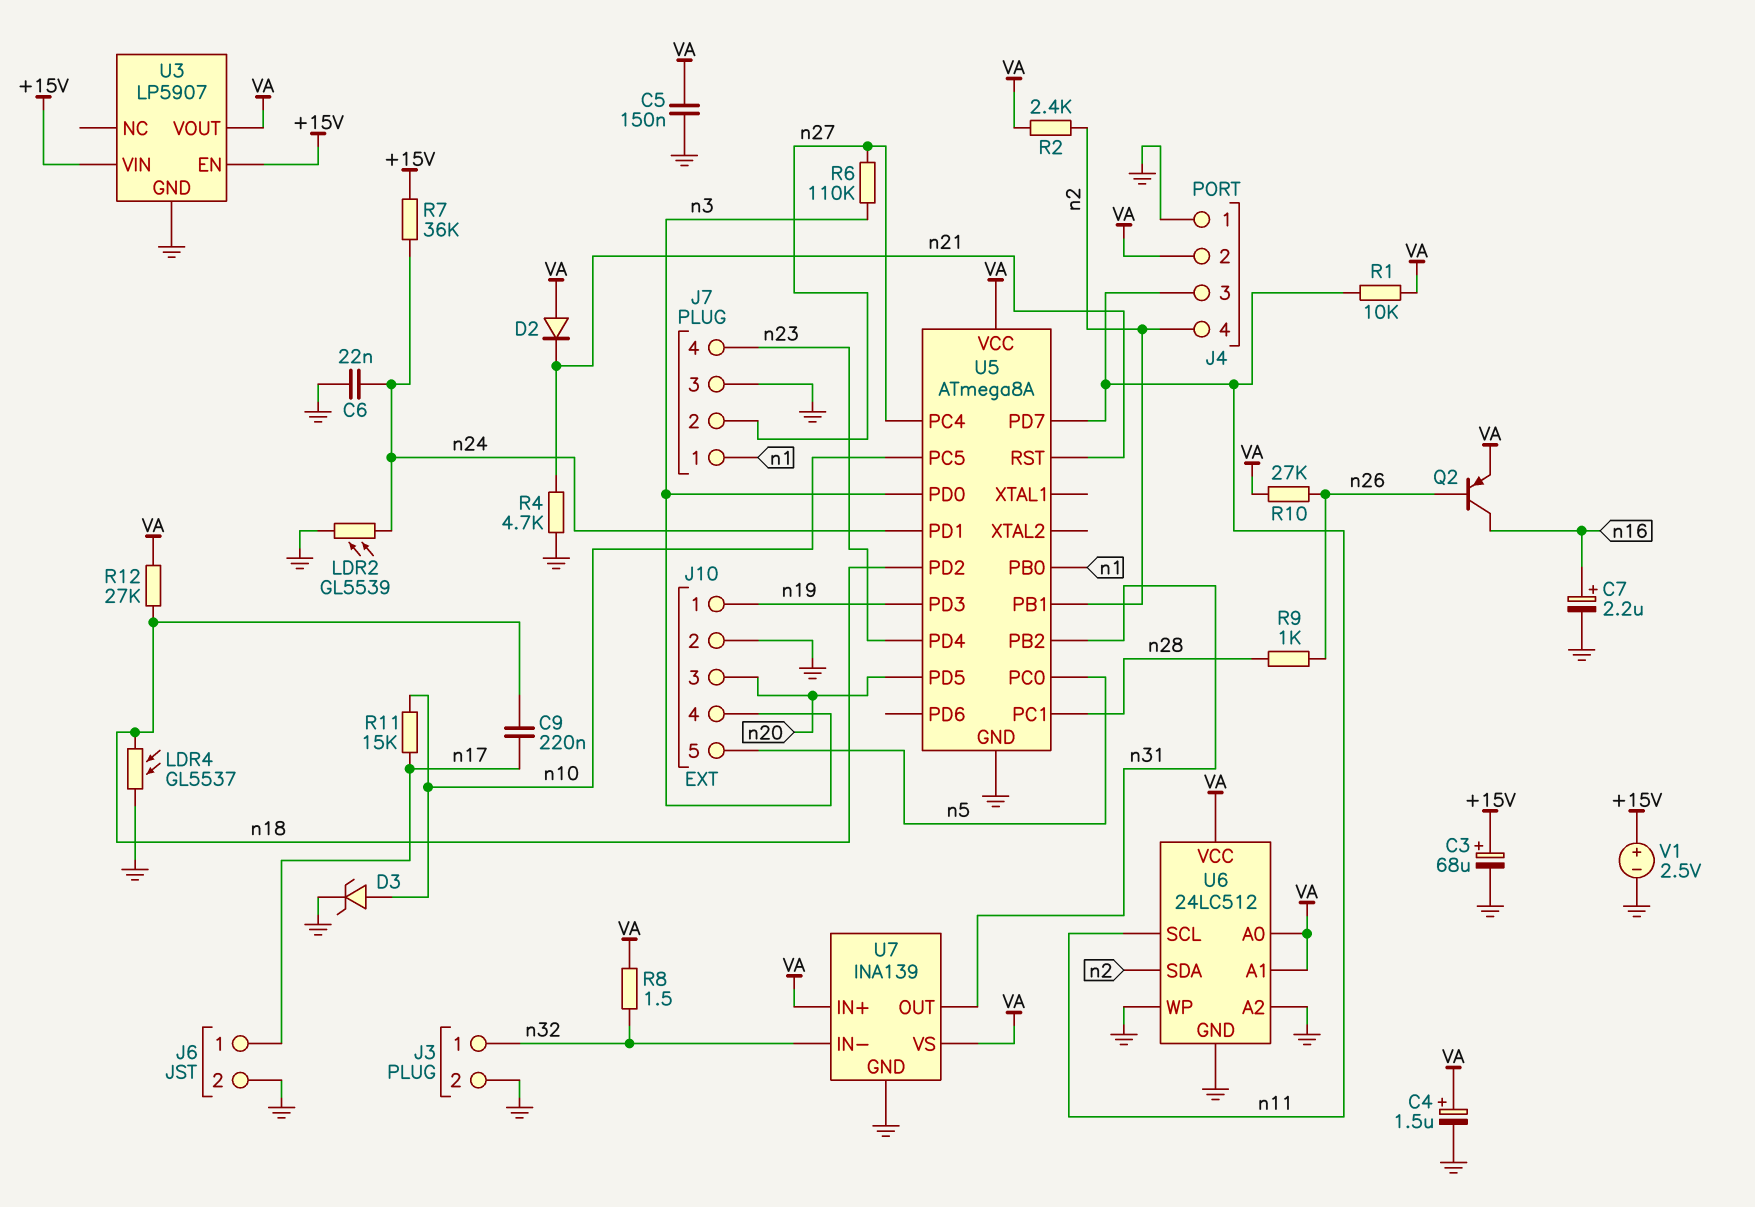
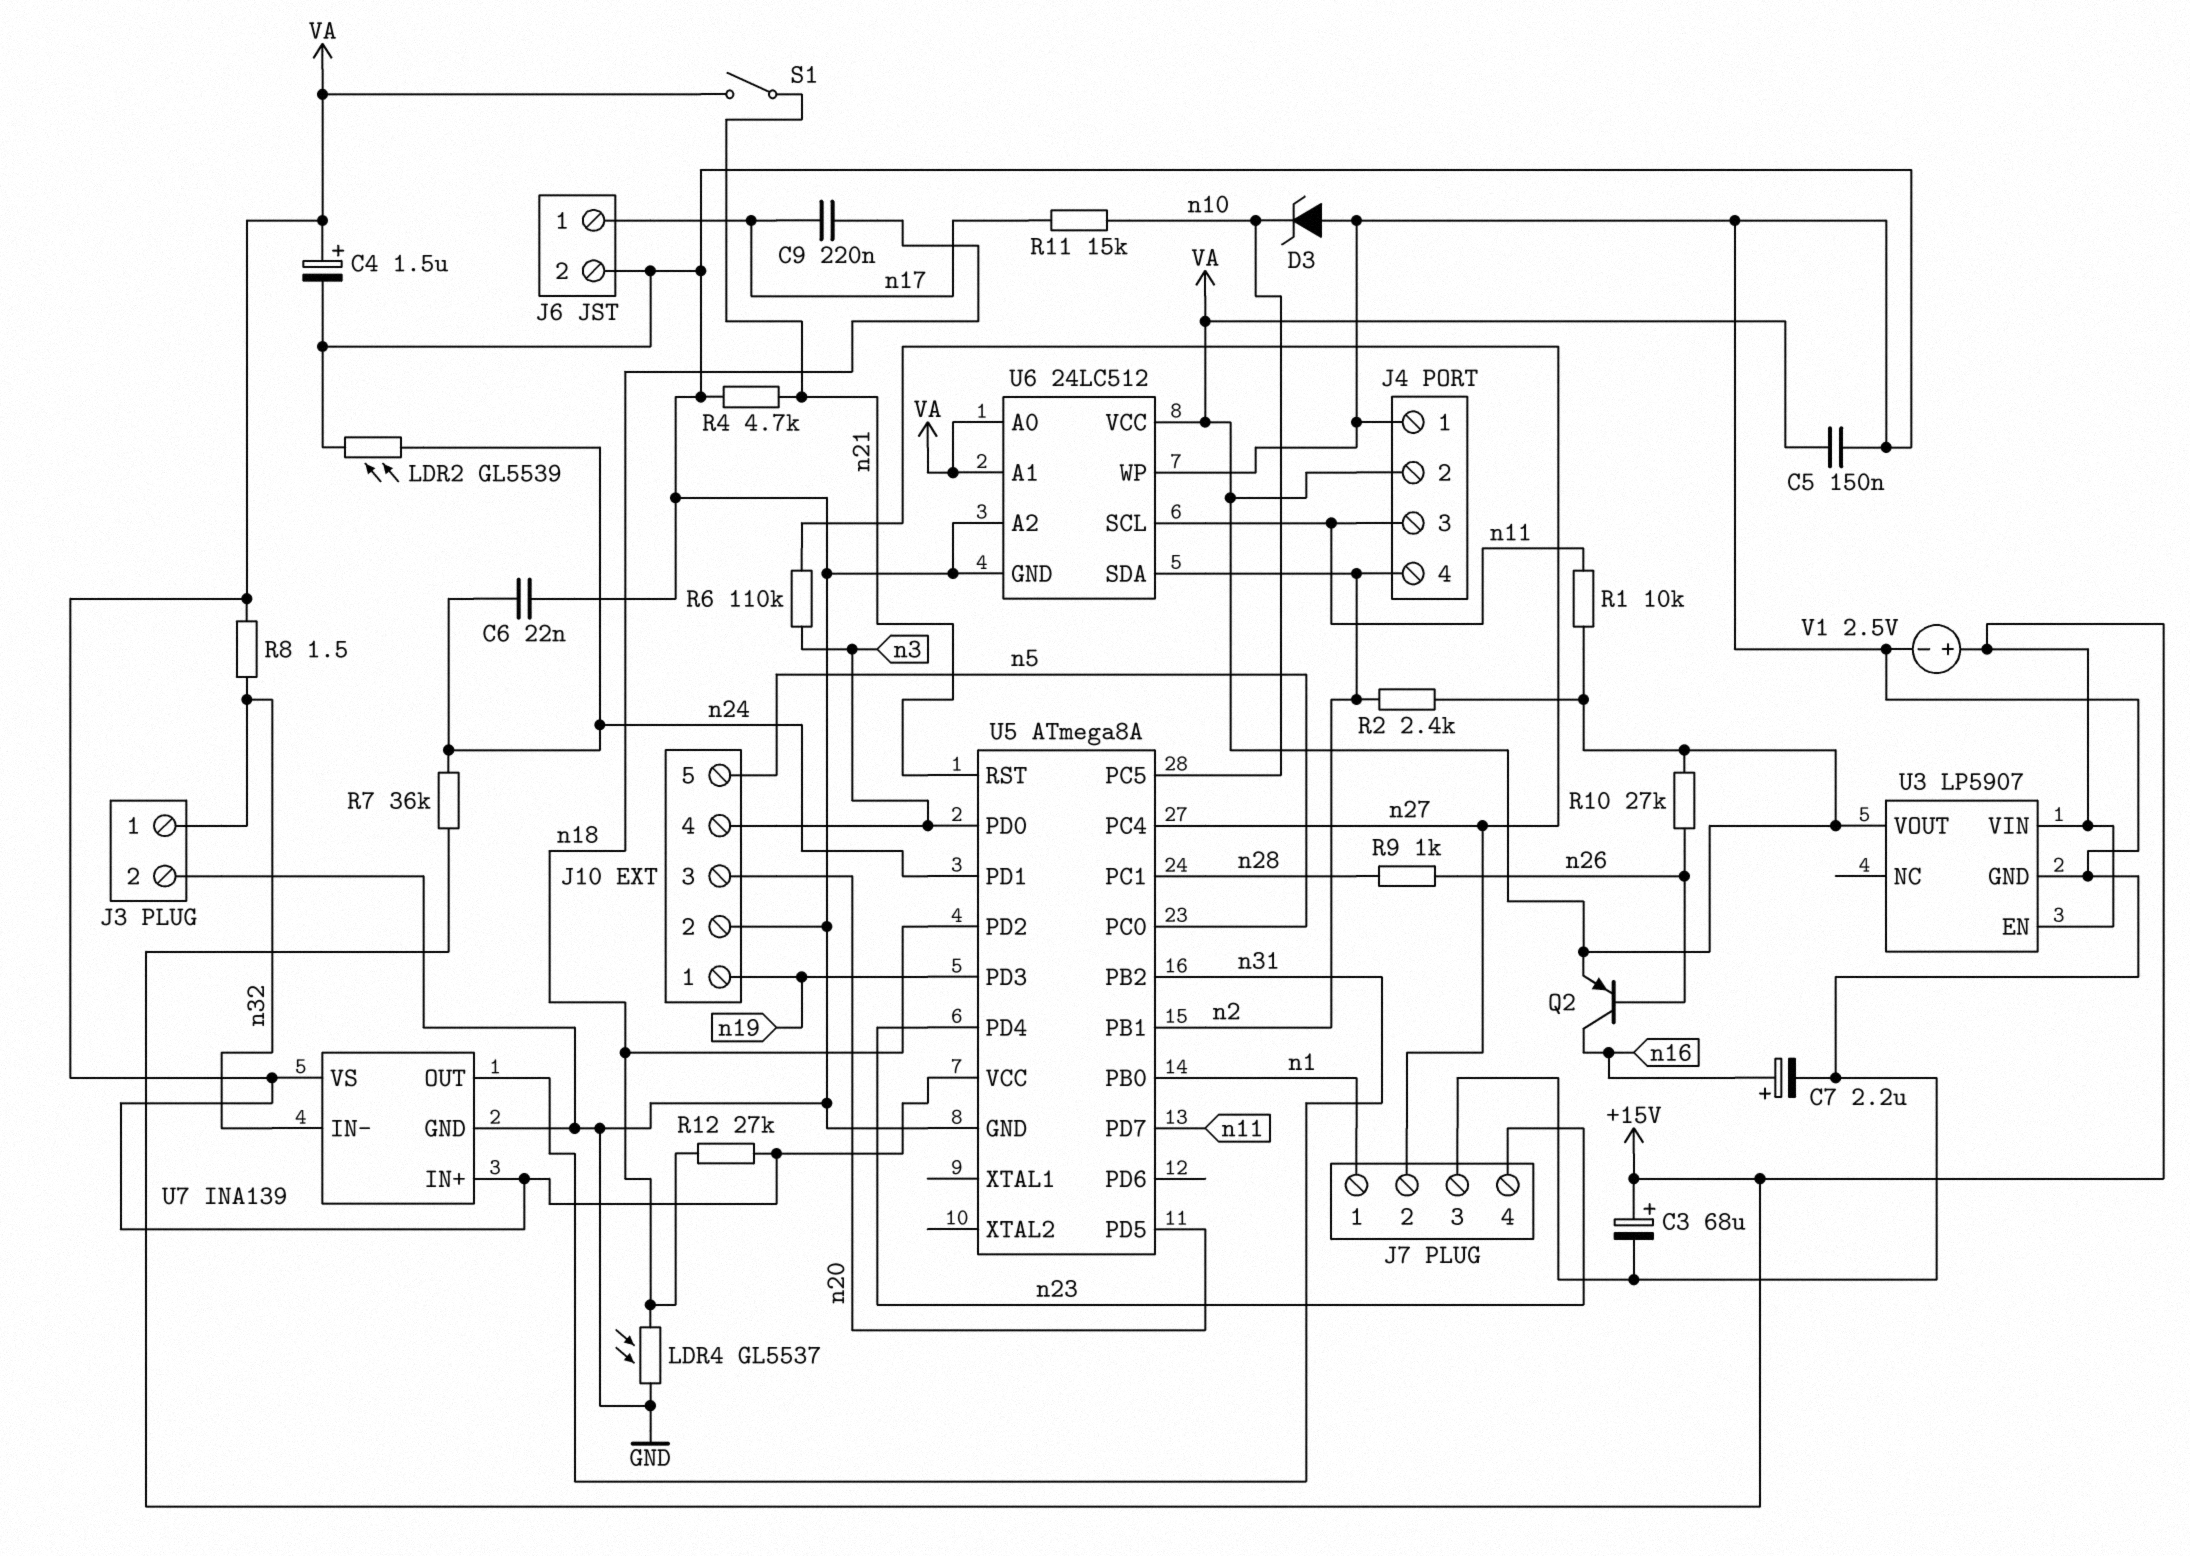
D2: diode (A VA, K n21) -> none
D3: zener (A n10, K GND) -> zener (A GND, K n10)
S1: none -> switch (VA, n21)

